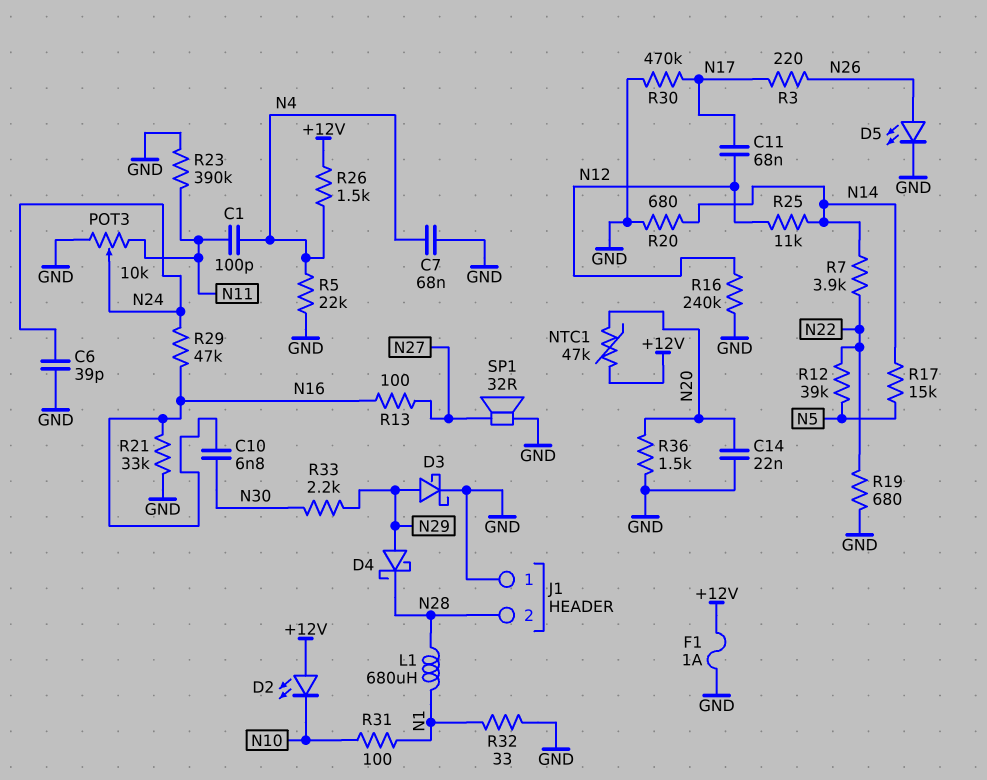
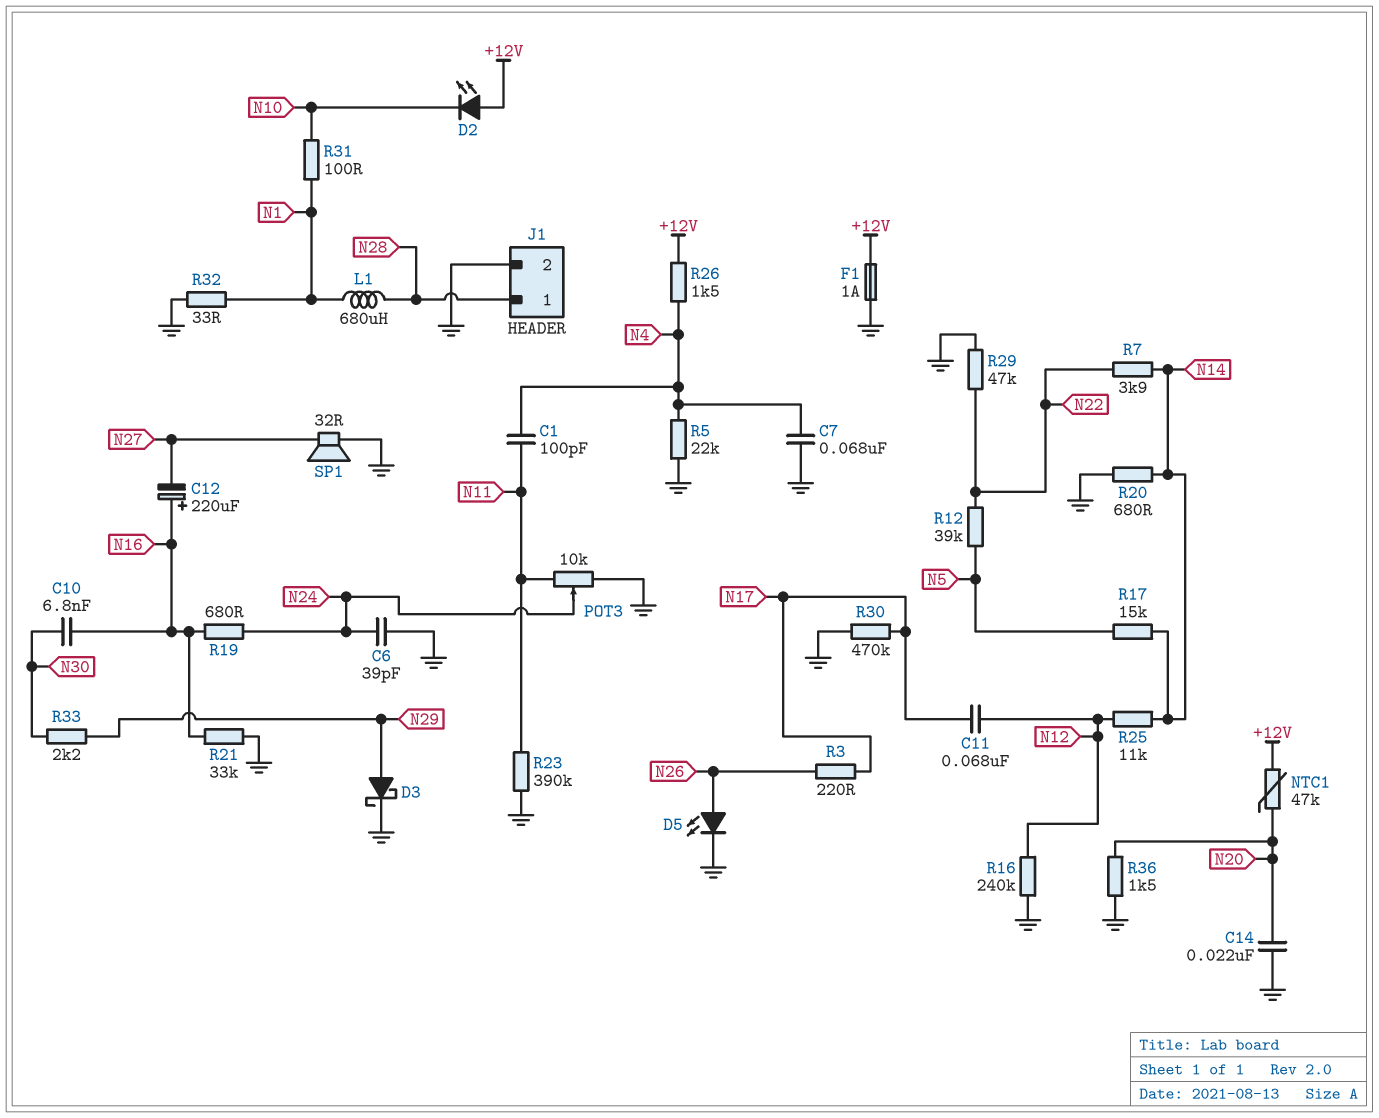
C12: none -> 220uF (plus N16, minus N27)
D4: schottky (A N29, K N28) -> none
J1 pin 1: GND -> N28
J1 pin 2: N28 -> GND
R13: 100 (N16, N27) -> none
R19: 680 (GND, N22) -> 680 (N16, N24)
R29: 47k (N16, N24) -> 47k (GND, N22)

